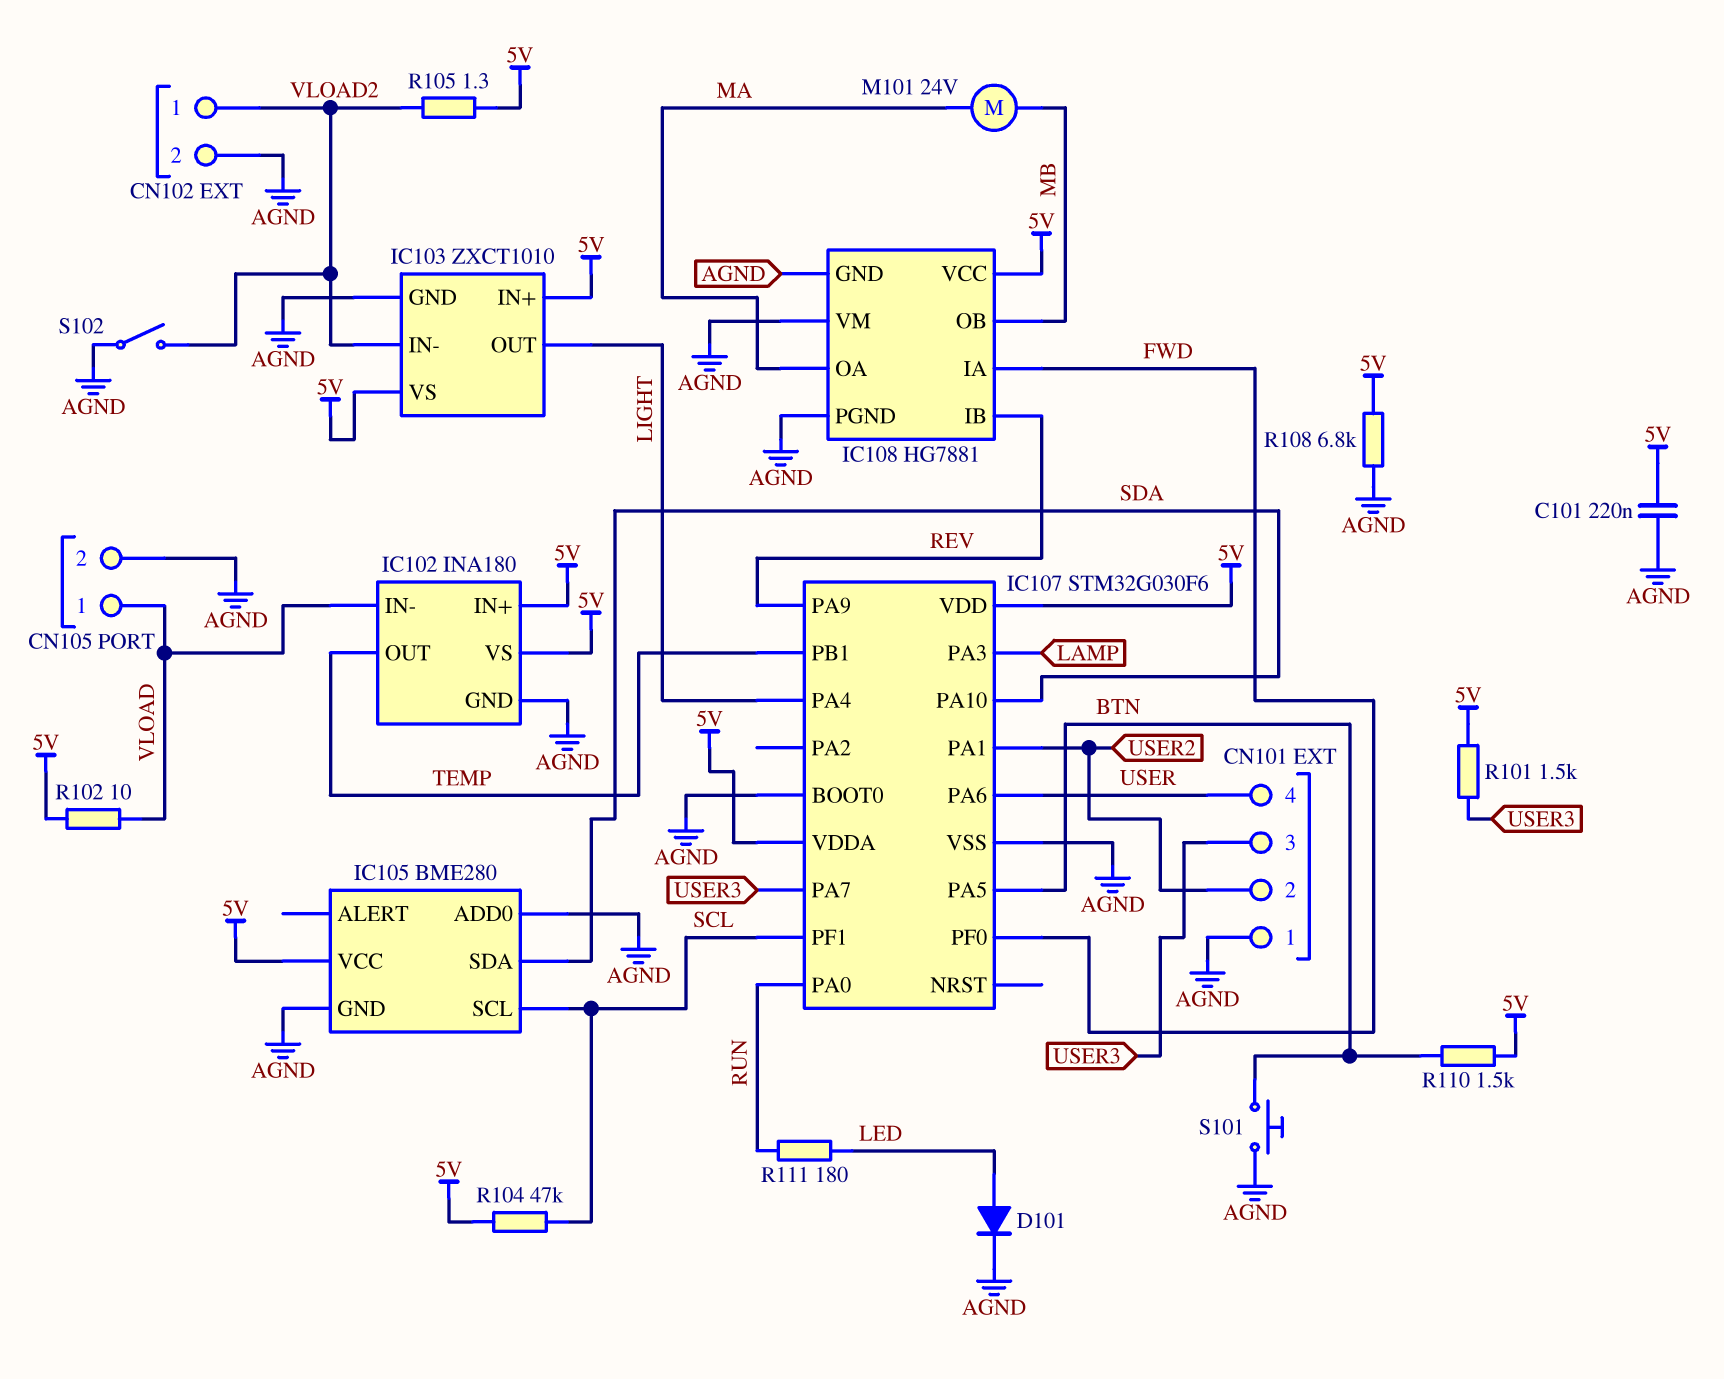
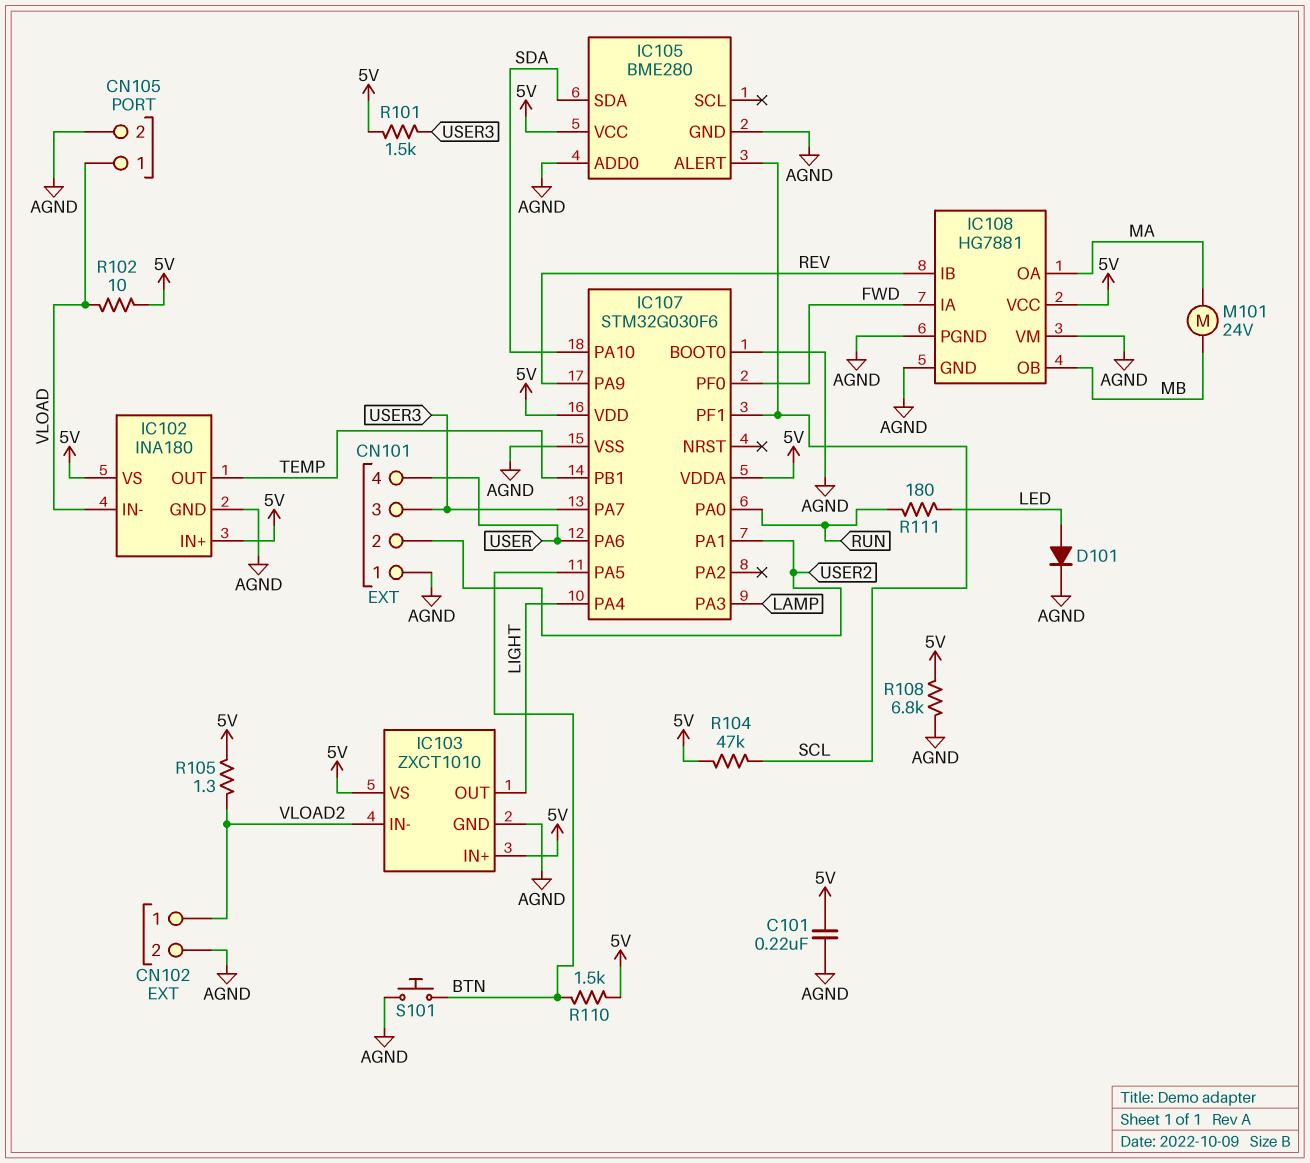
IC105 pin ALERT: none -> SCL
IC105 pin SCL: SCL -> none
S102: switch (AGND, VLOAD2) -> none

